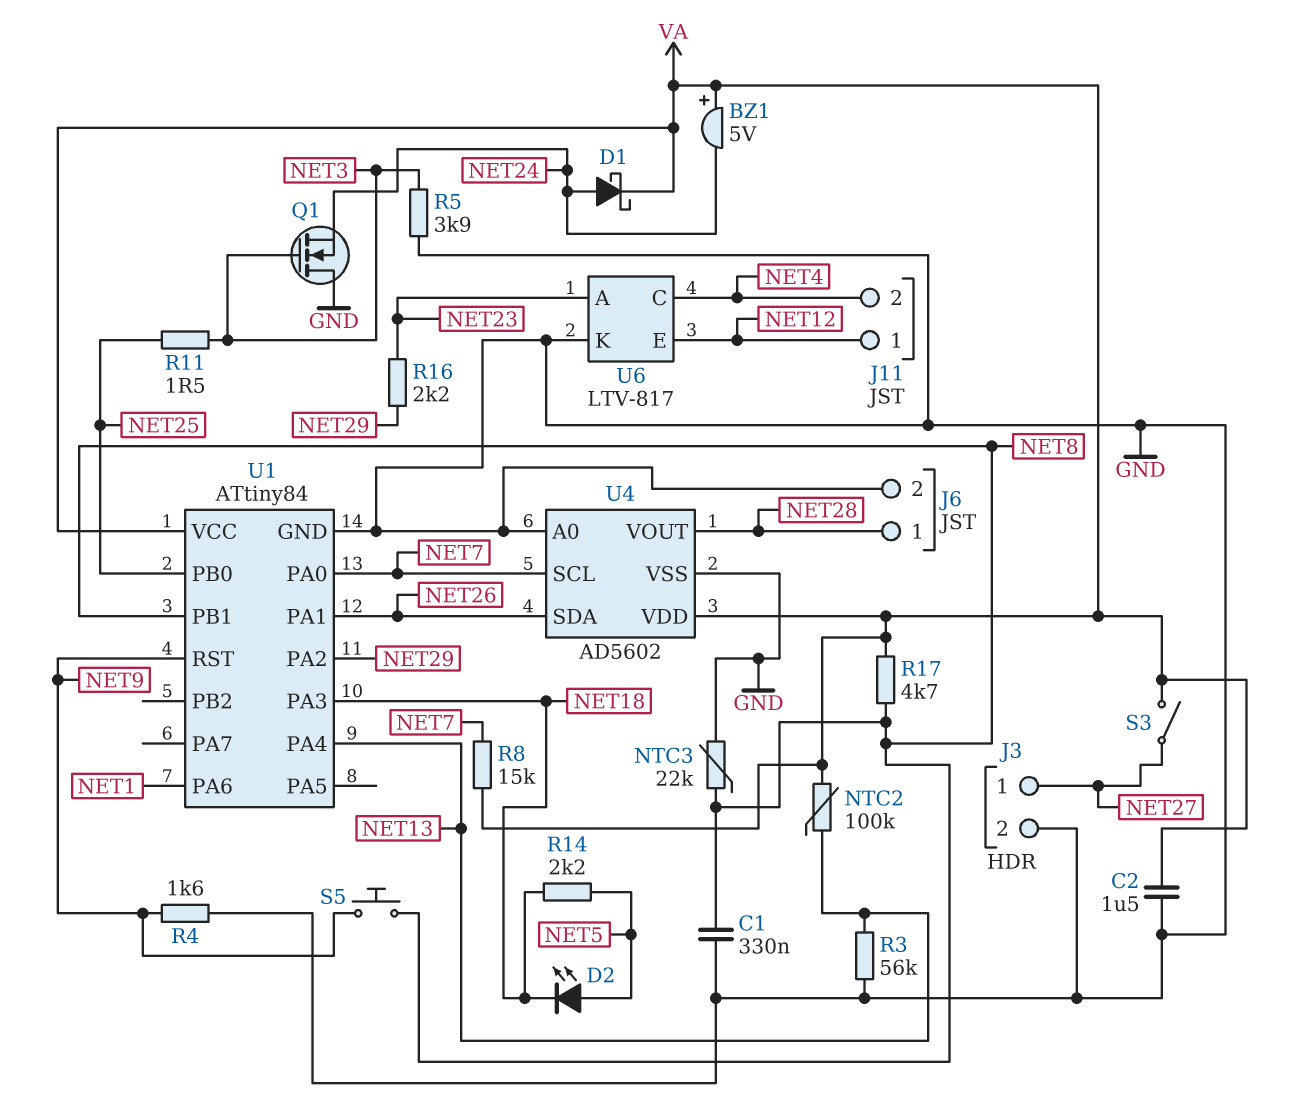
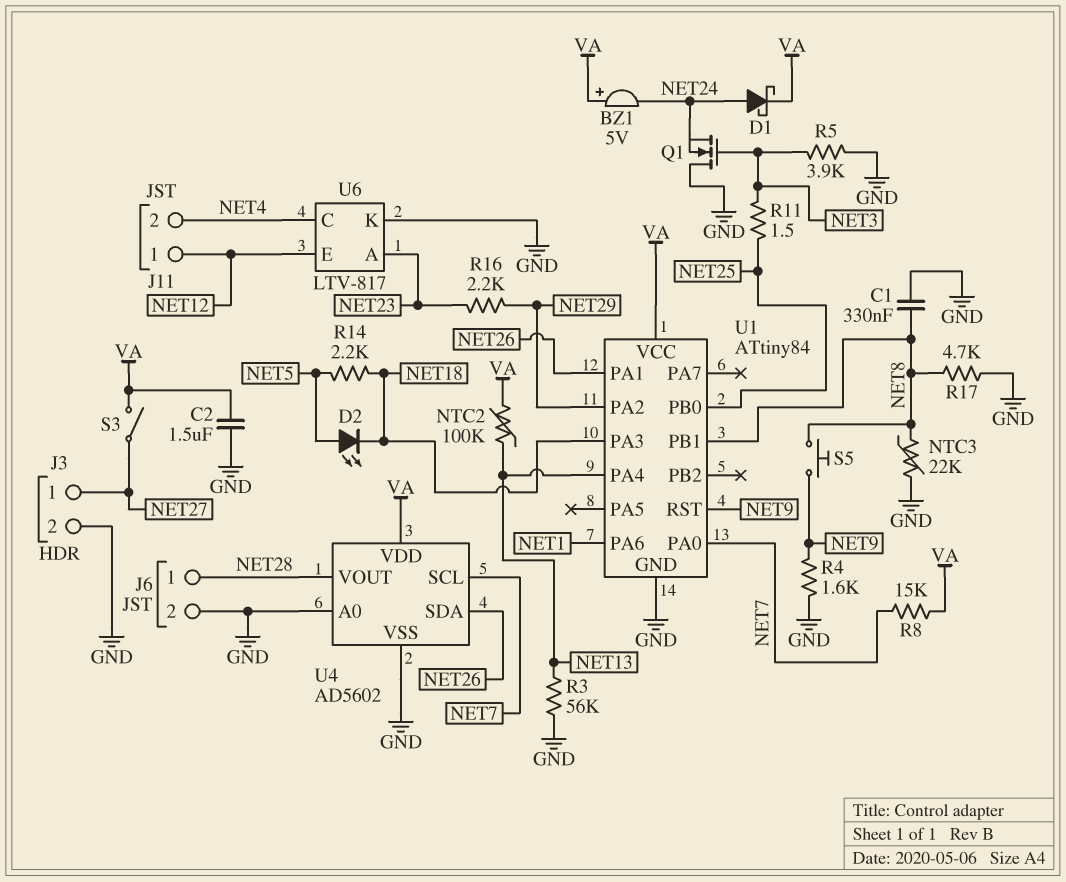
R17: 4.7k (NET8, VA) -> 4.7k (GND, NET8)

